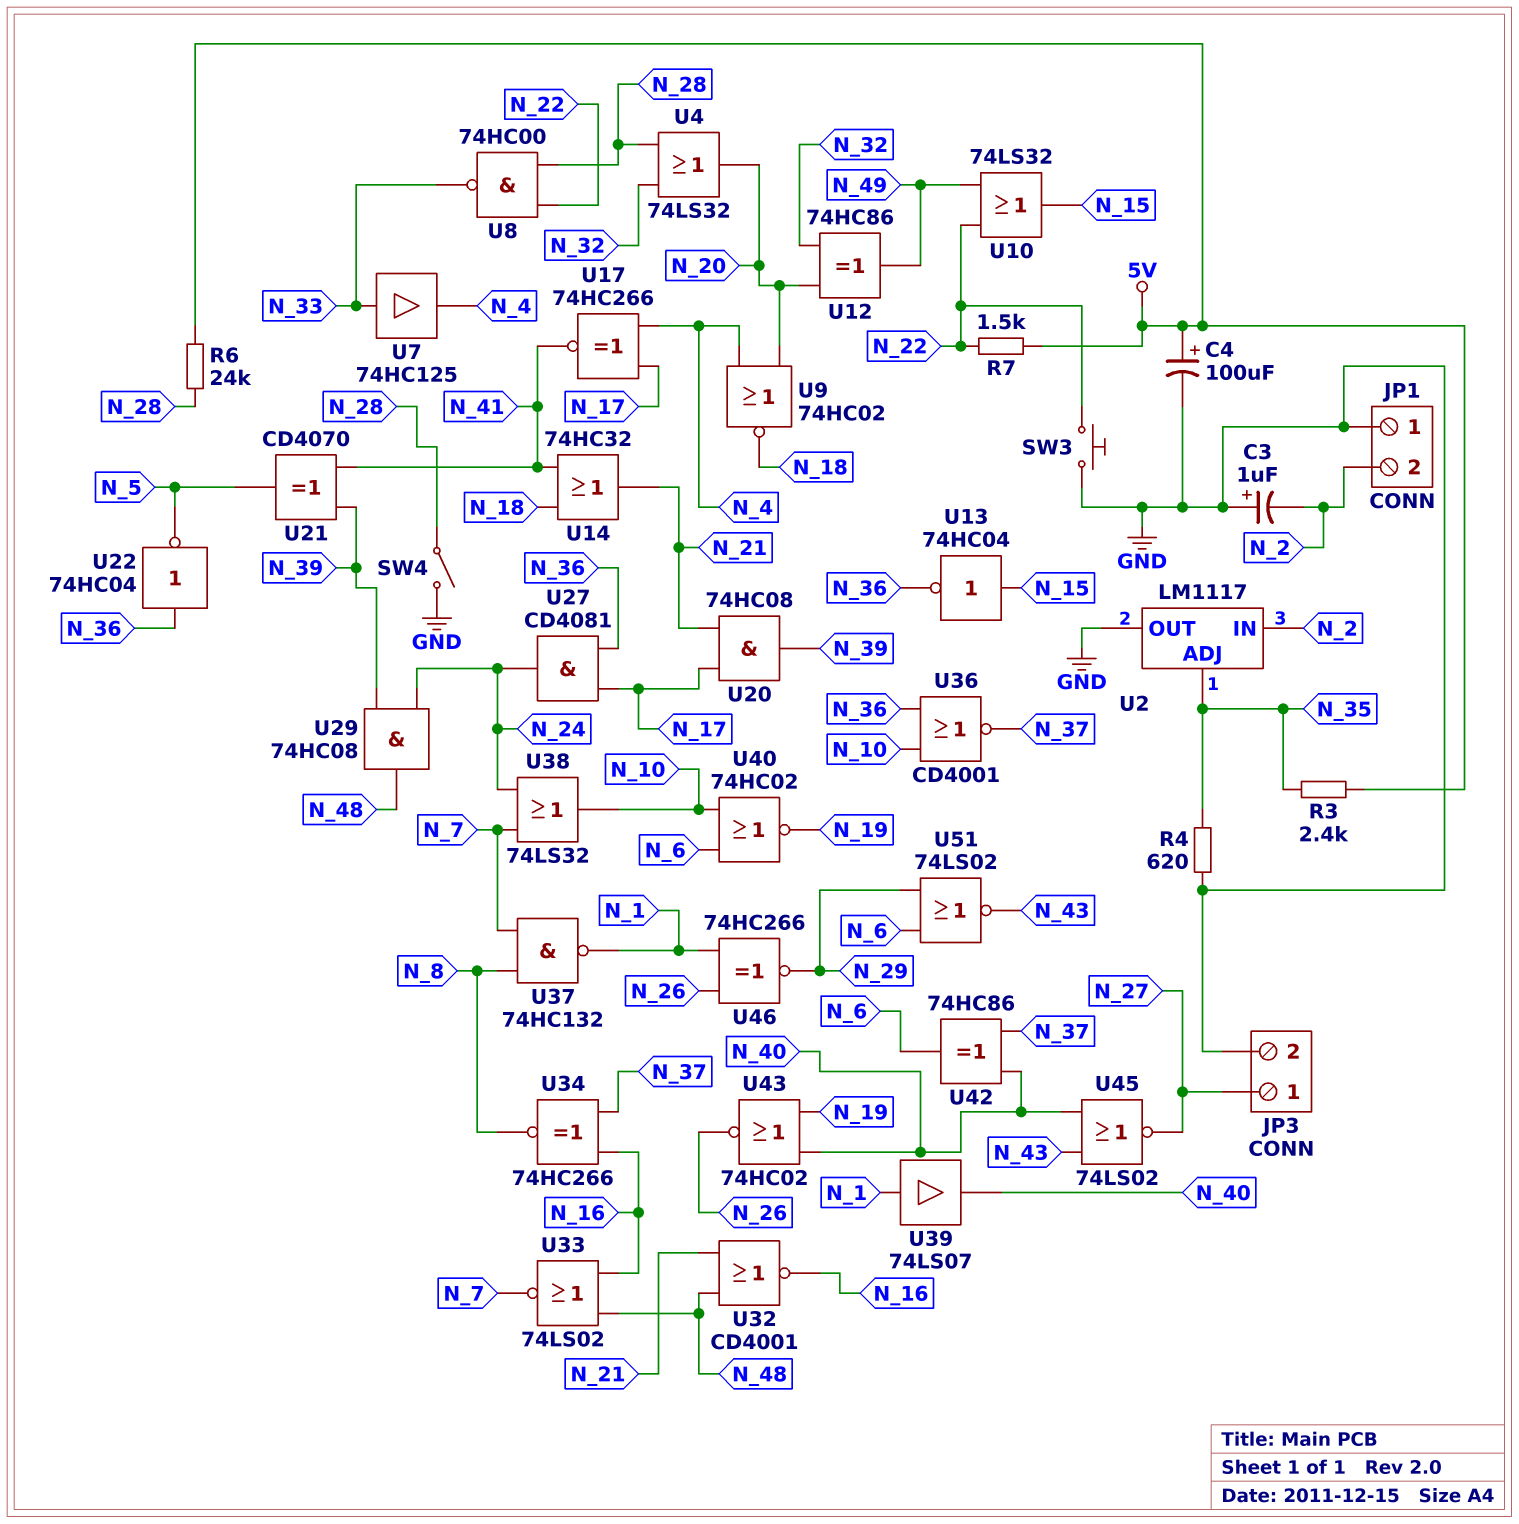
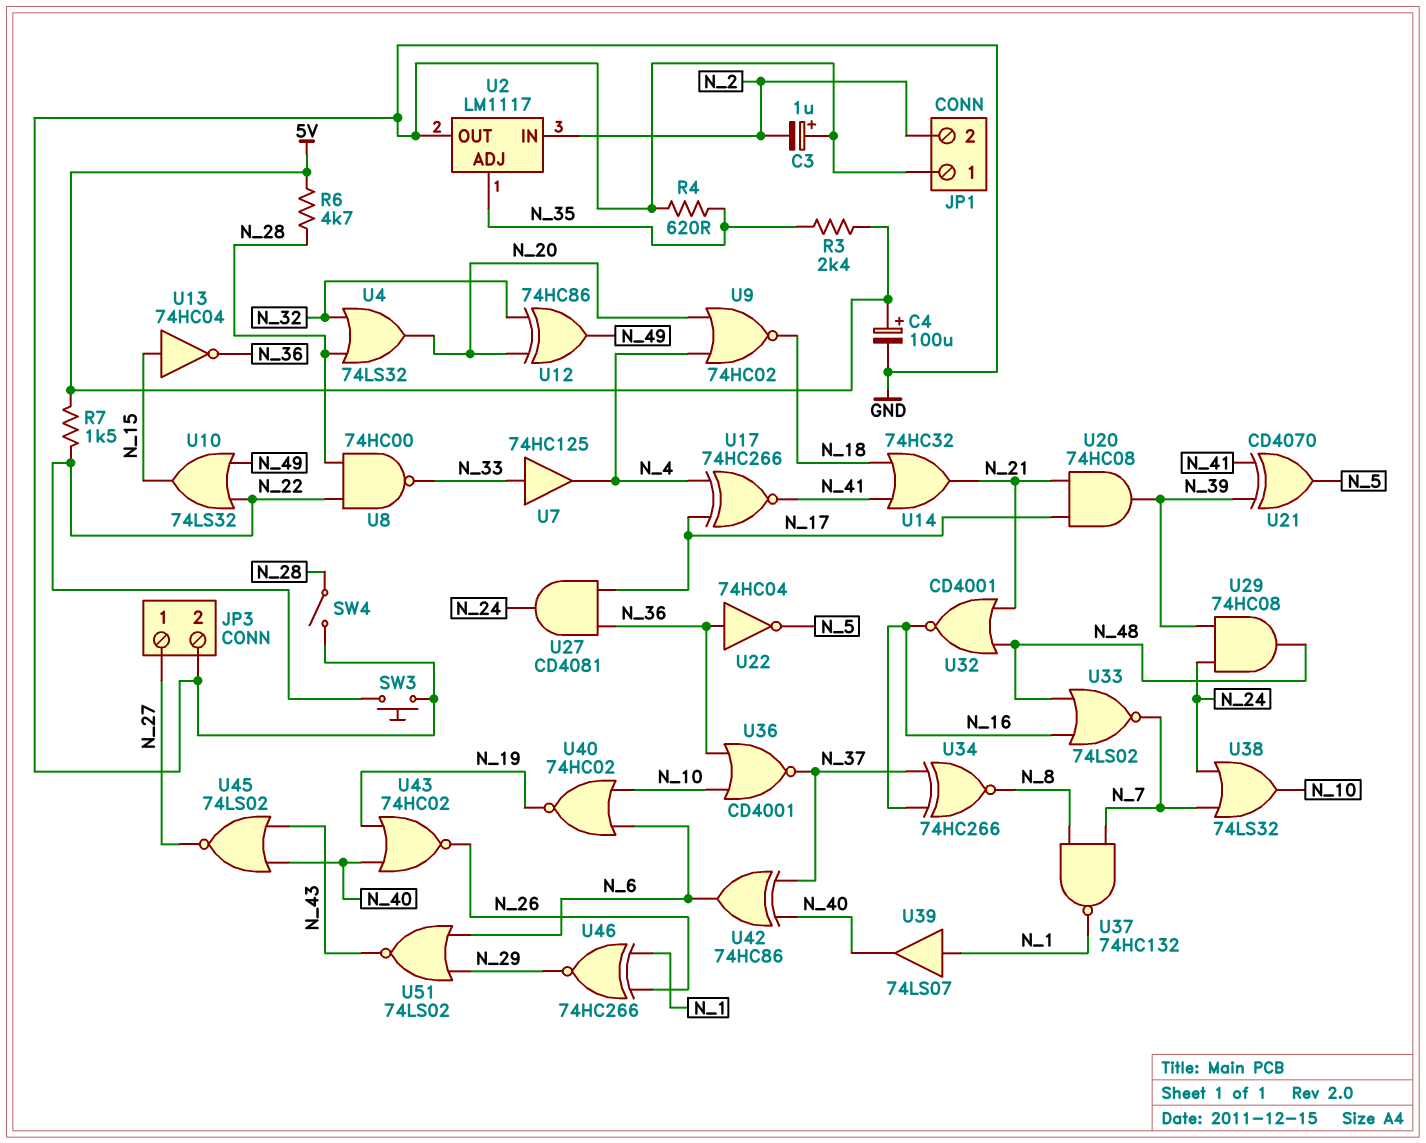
R6: 24k (5V, N_28) -> 4.7k (5V, N_28)

